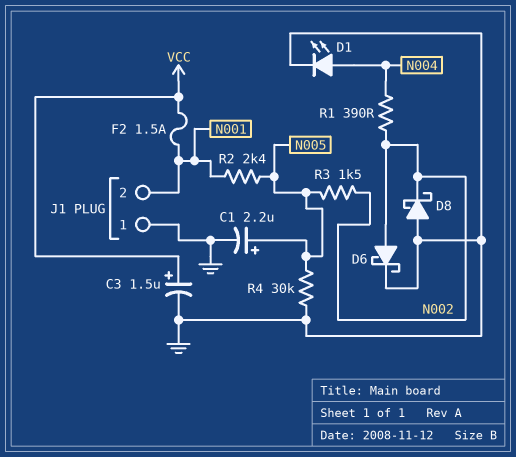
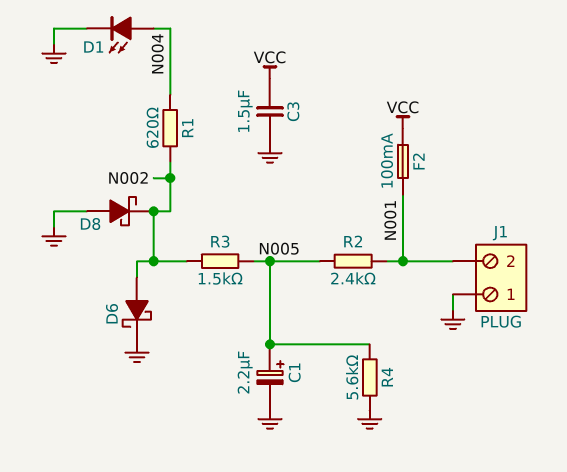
C3: 1.5uF (plus VCC, minus GND) -> 1.5uF (GND, VCC)
F2: 1.5A (N001, VCC) -> 100mA (N001, VCC)
R1: 390 (N002, N004) -> 620 (N002, N004)
R4: 30k (GND, N005) -> 5.6k (GND, N005)

